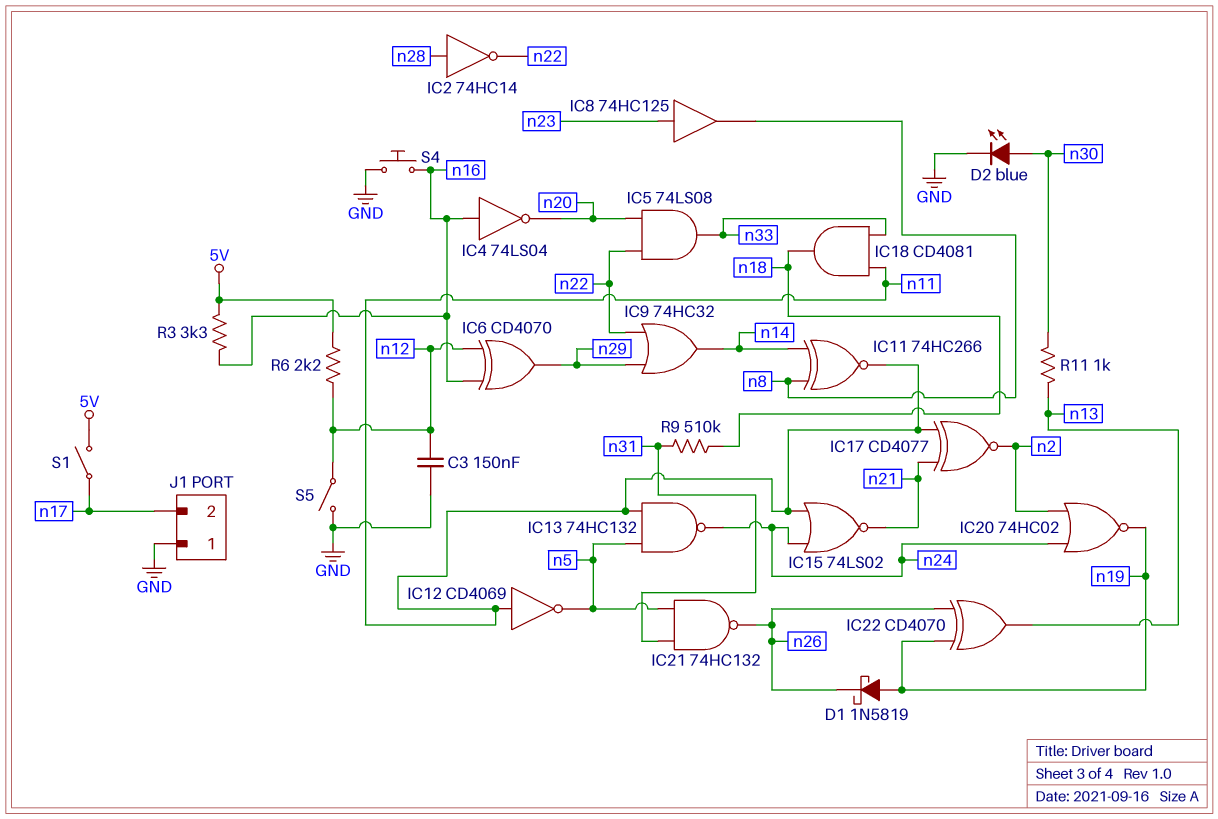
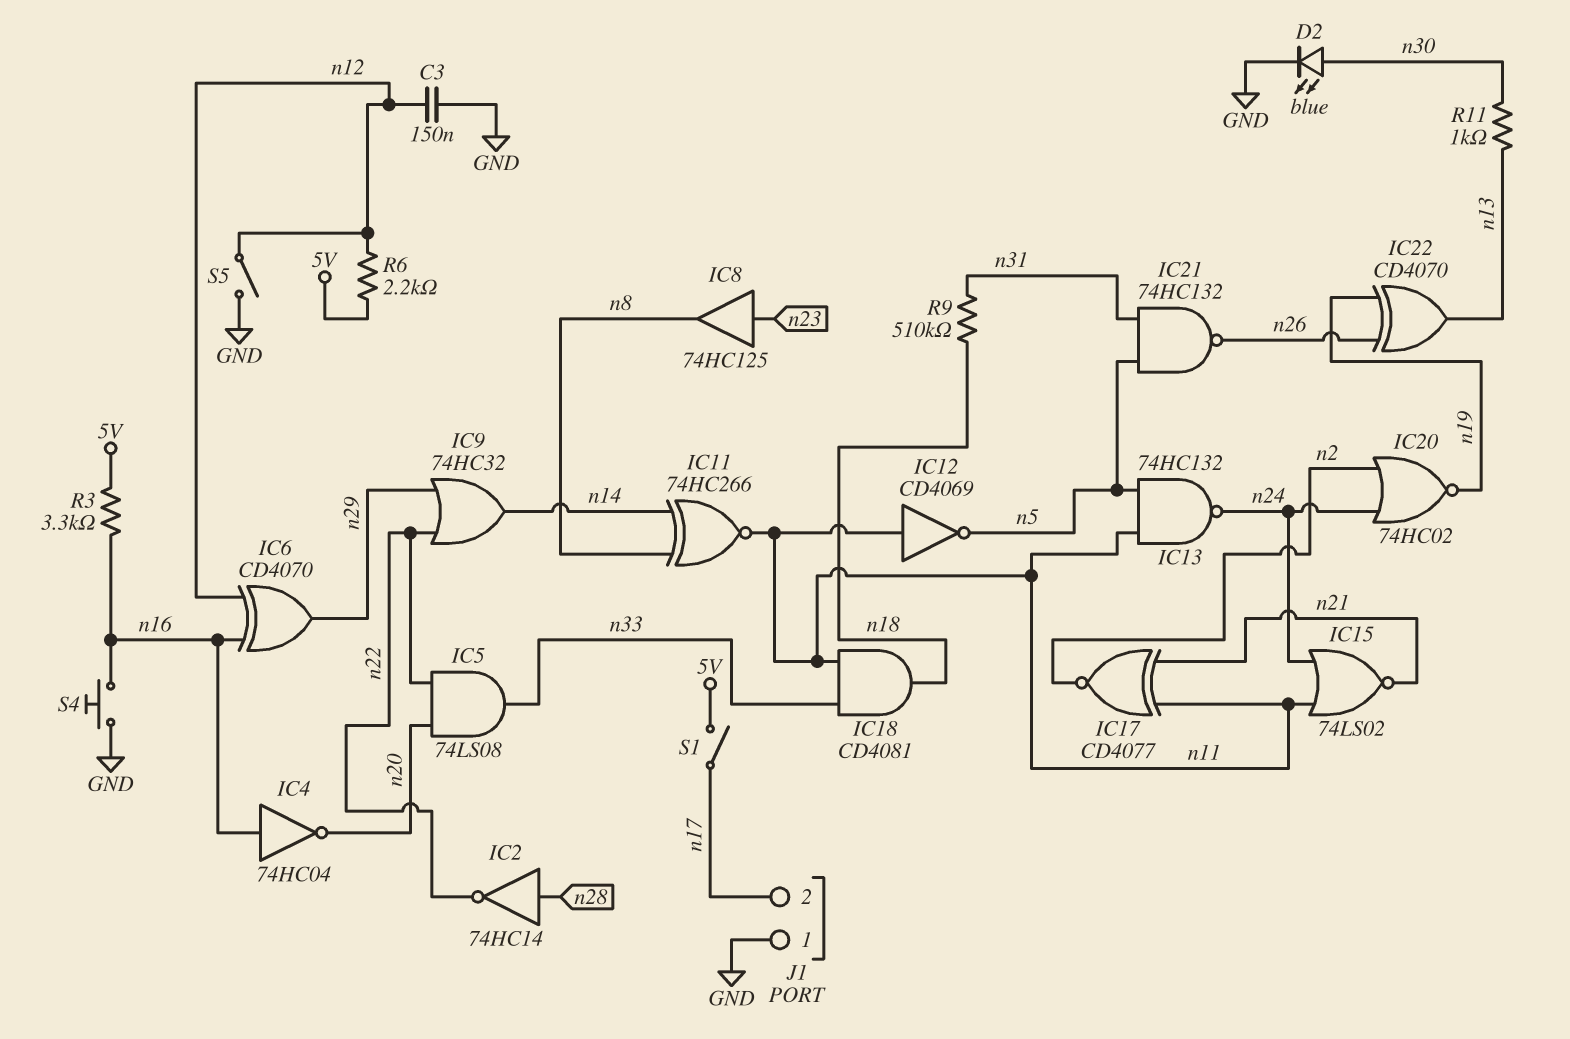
D1: schottky 1N5819 (A n19, K n26) -> none
IC4: NOT 74LS04 (in n16, out n20) -> NOT 74HC04 (in n16, out n20)

